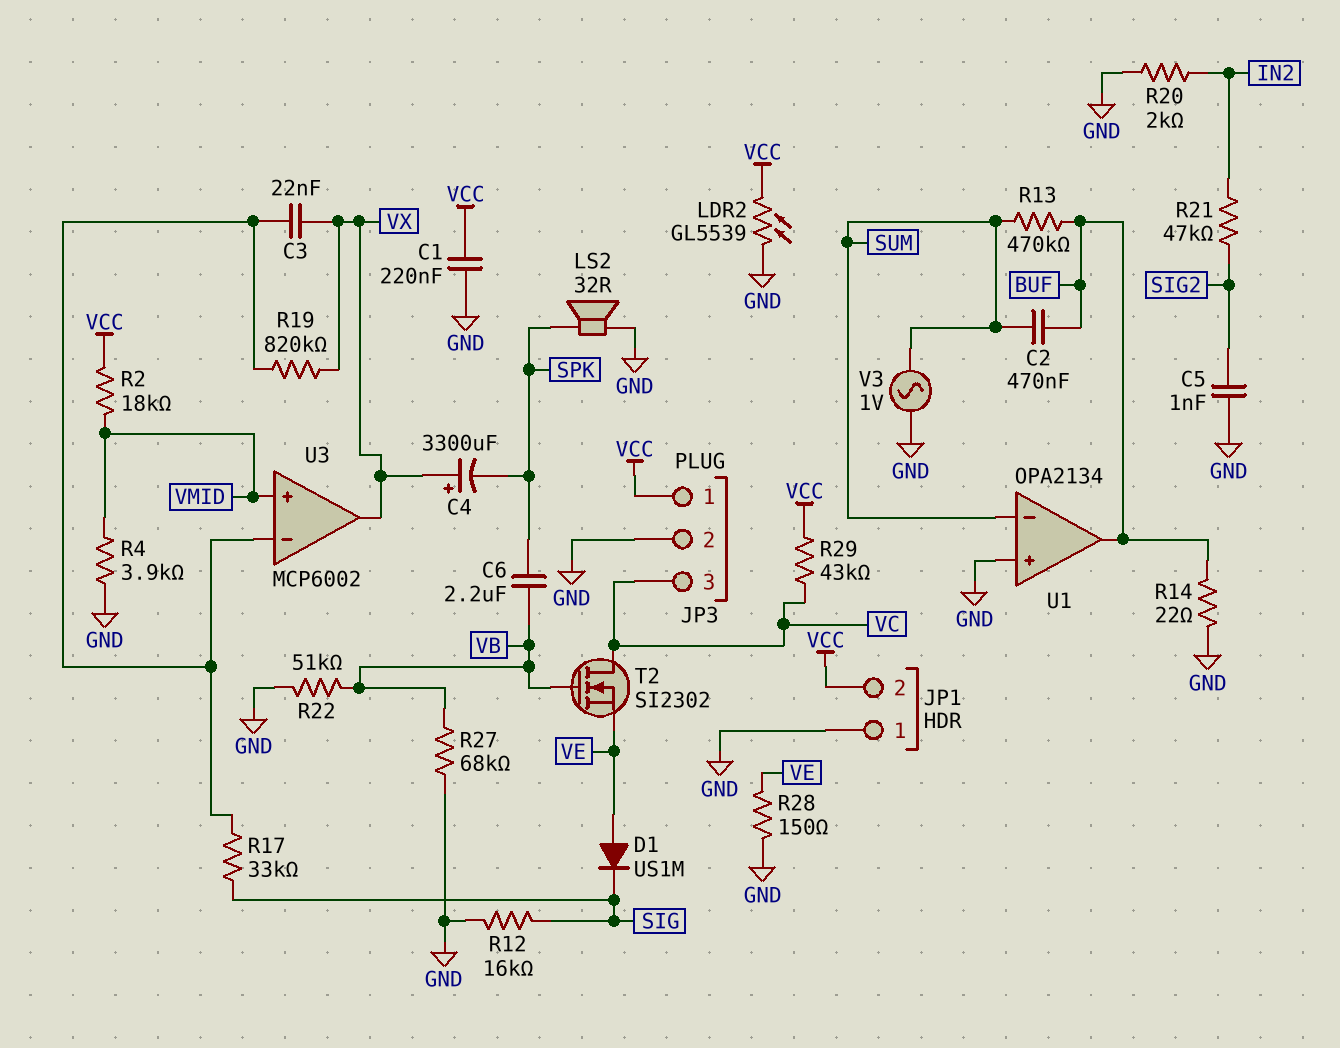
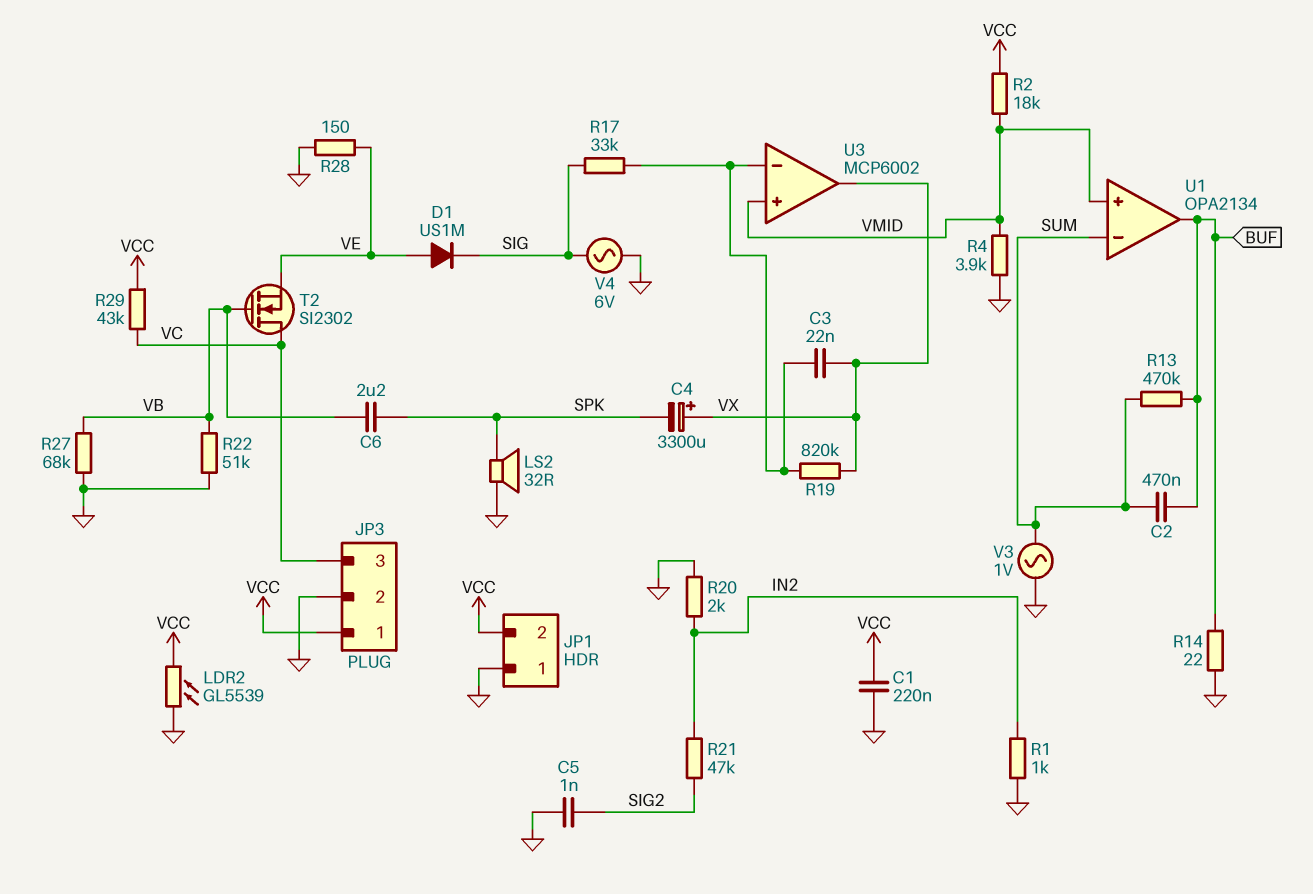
R1: none -> 1k (GND, IN2)
R12: 16k (GND, SIG) -> none
U1 pin in+: GND -> VMID
V4: none -> AC 6V (GND, SIG)

